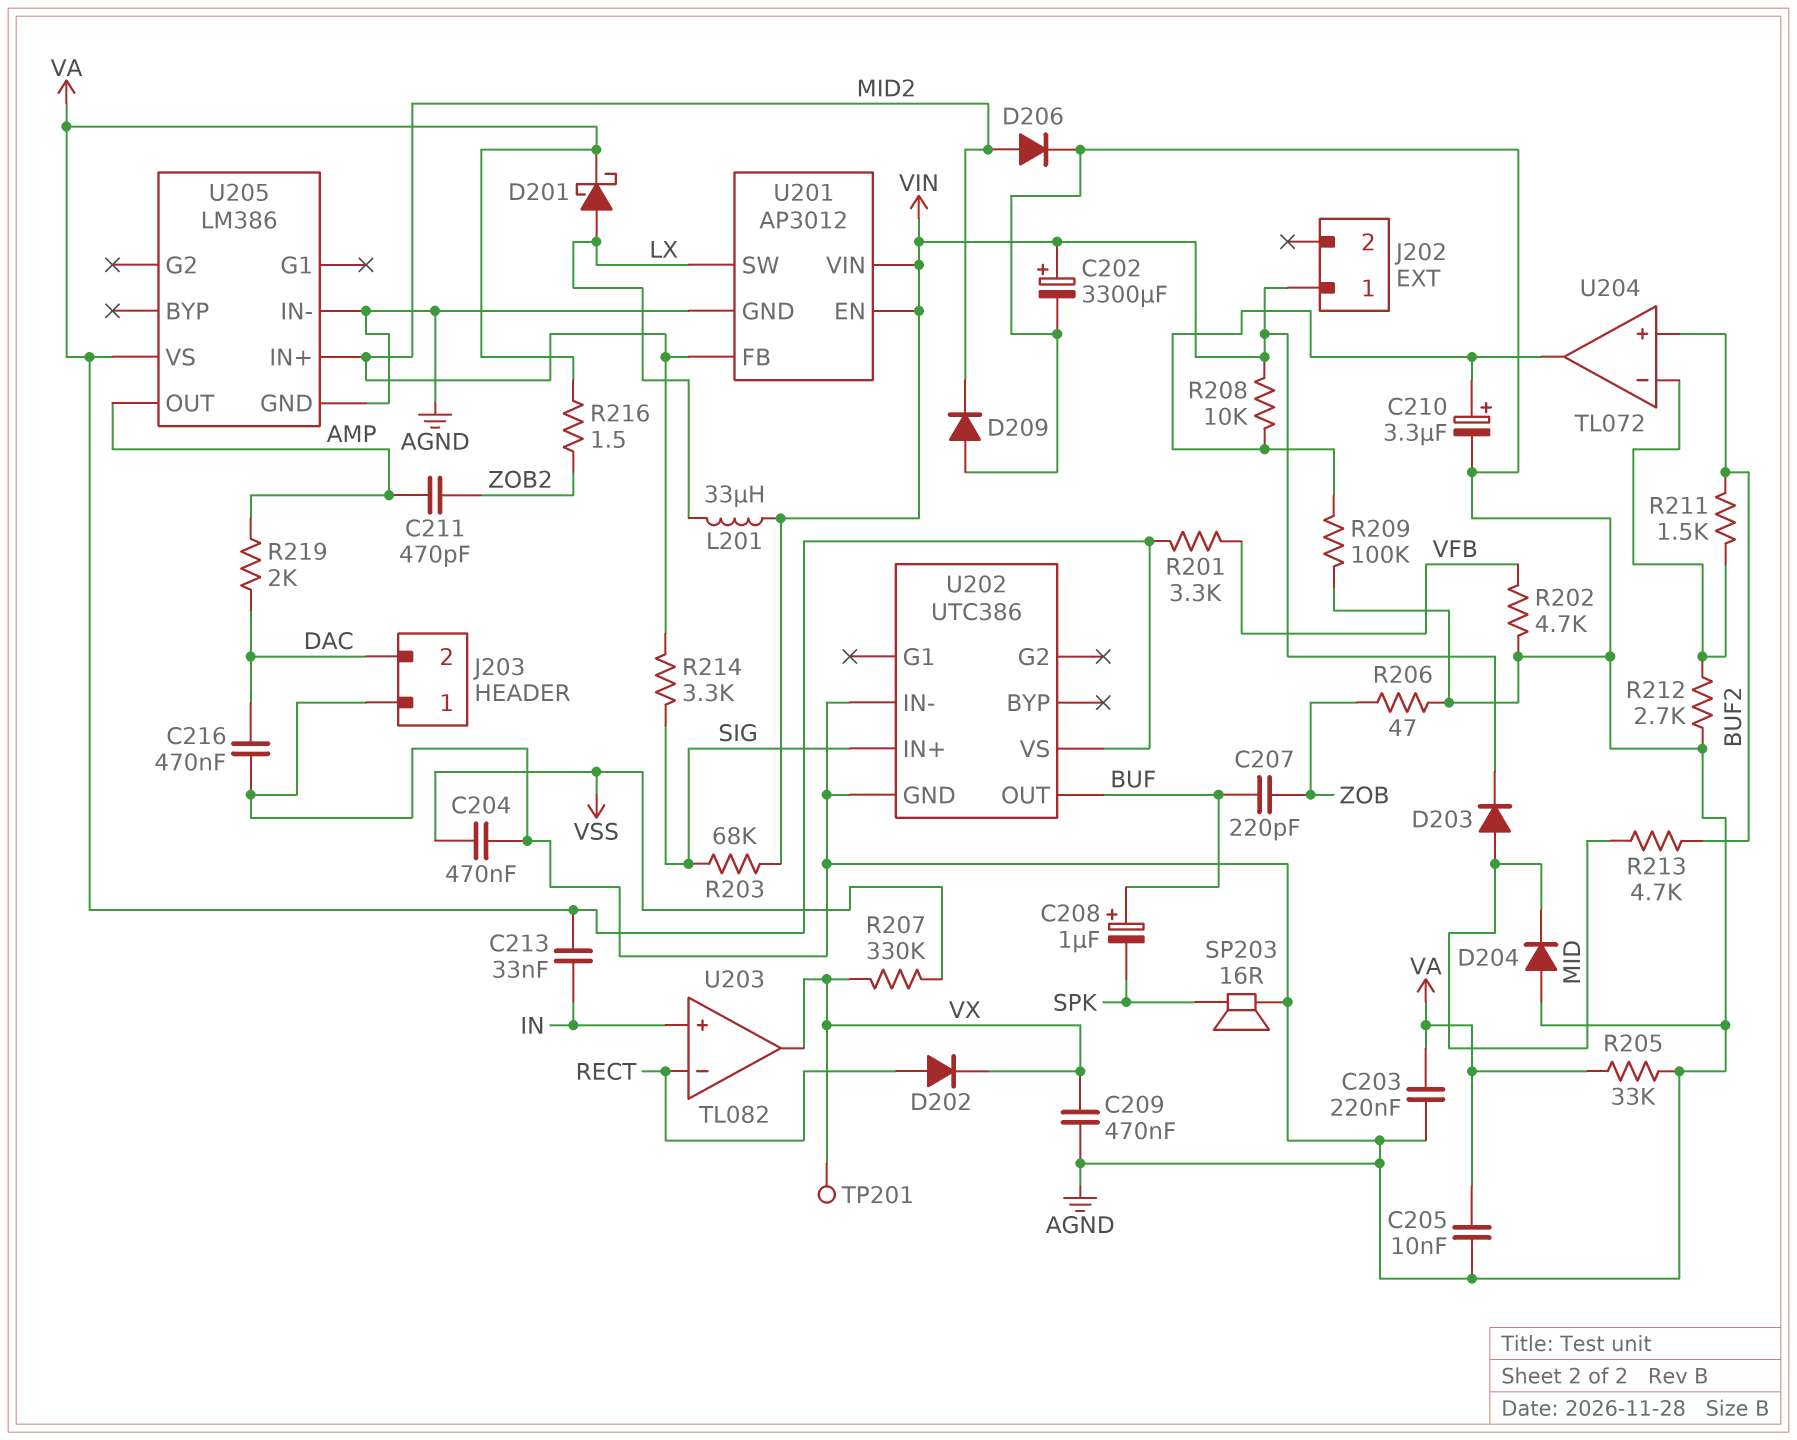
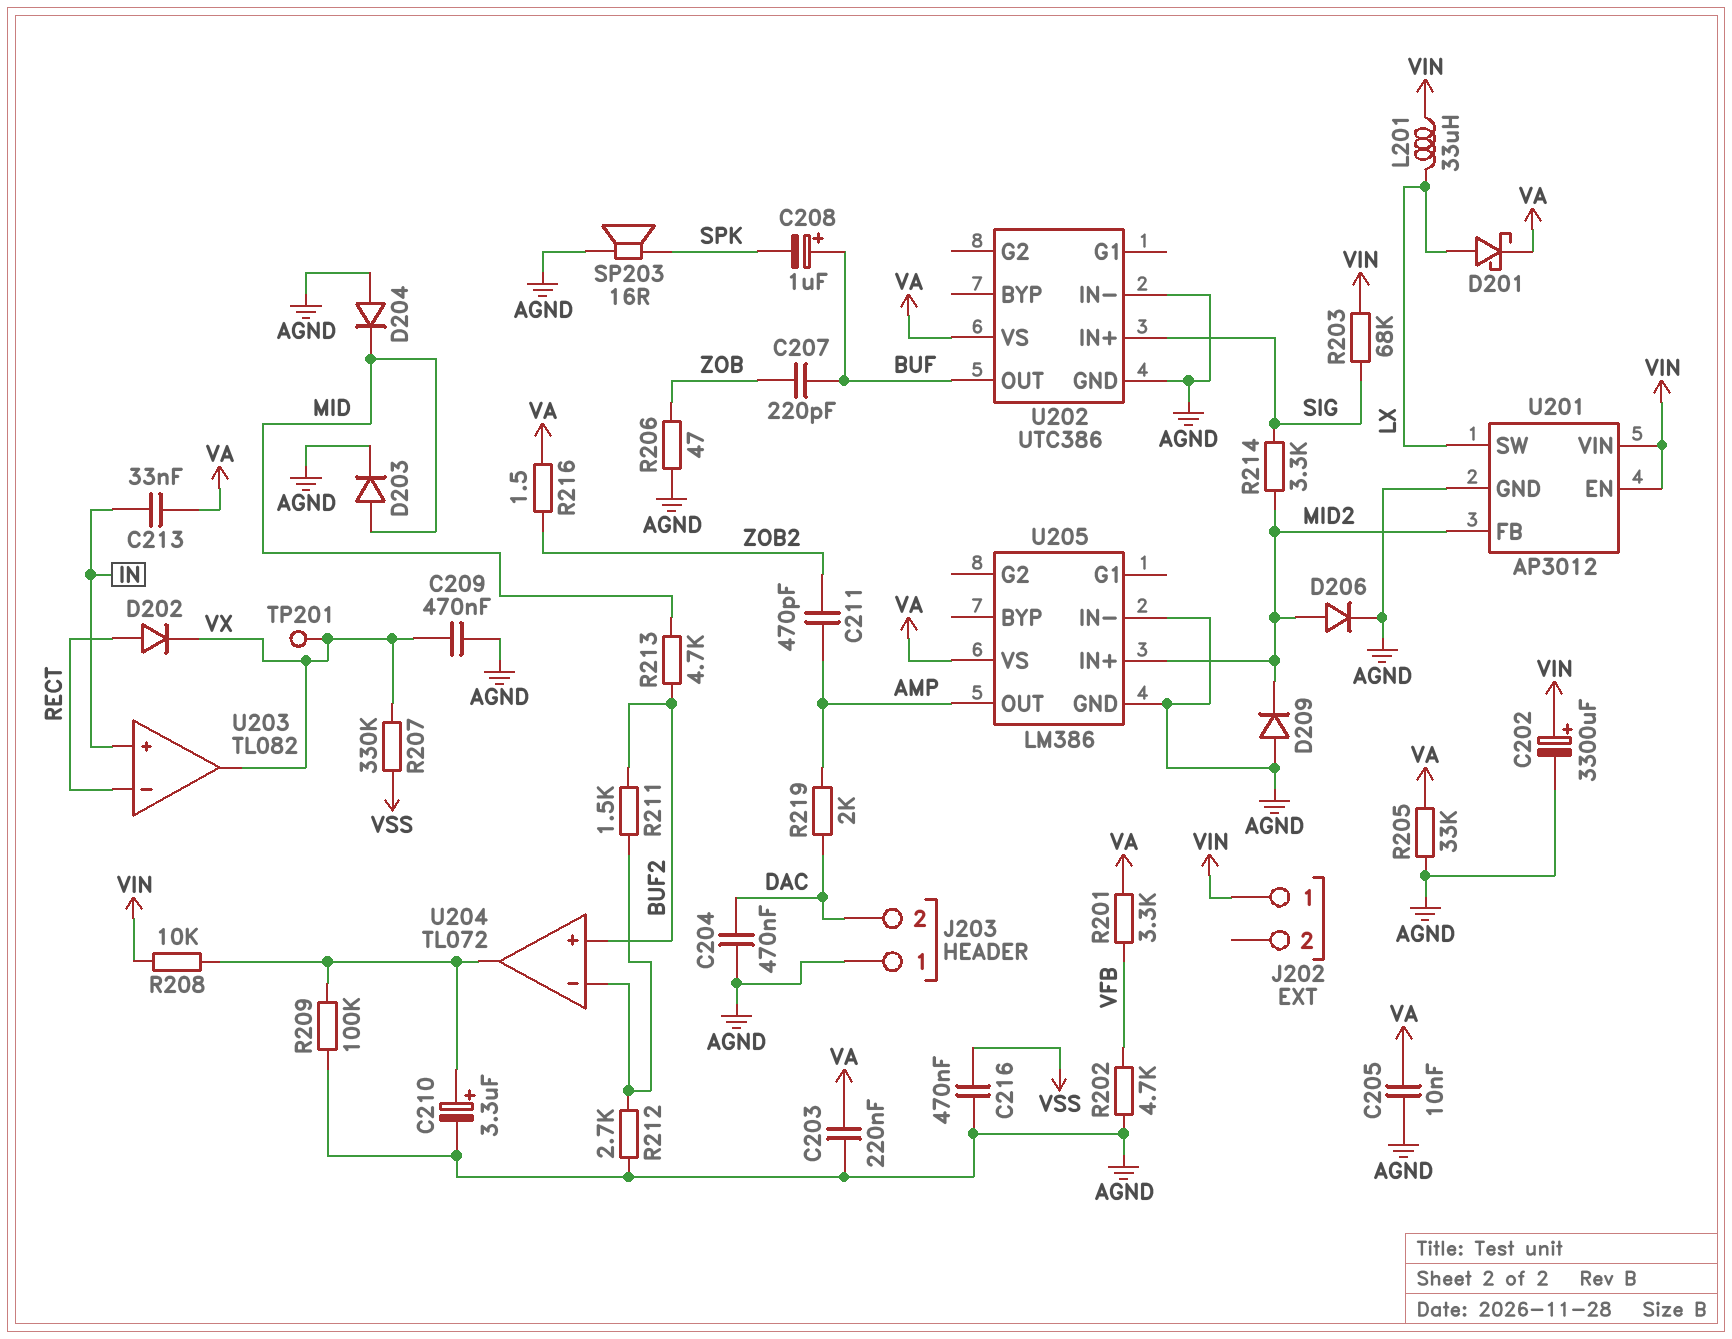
C204: 470nF (AGND, VSS) -> 470nF (AGND, DAC)
C216: 470nF (AGND, DAC) -> 470nF (AGND, VSS)
D203: diode (A MID, K VIN) -> diode (A MID, K AGND)

